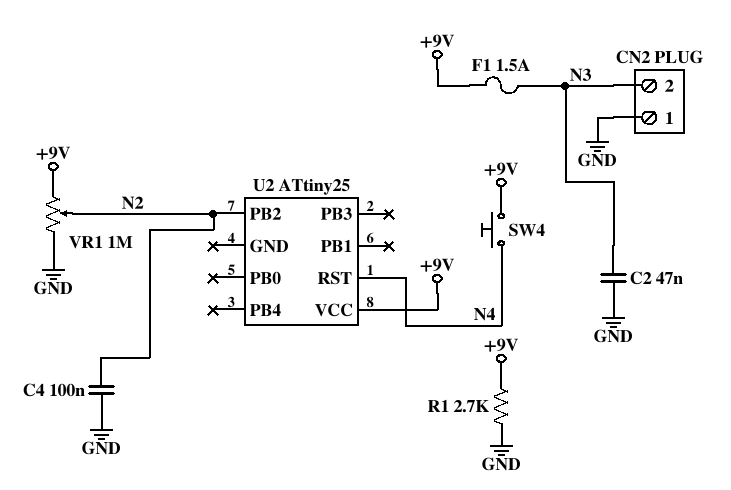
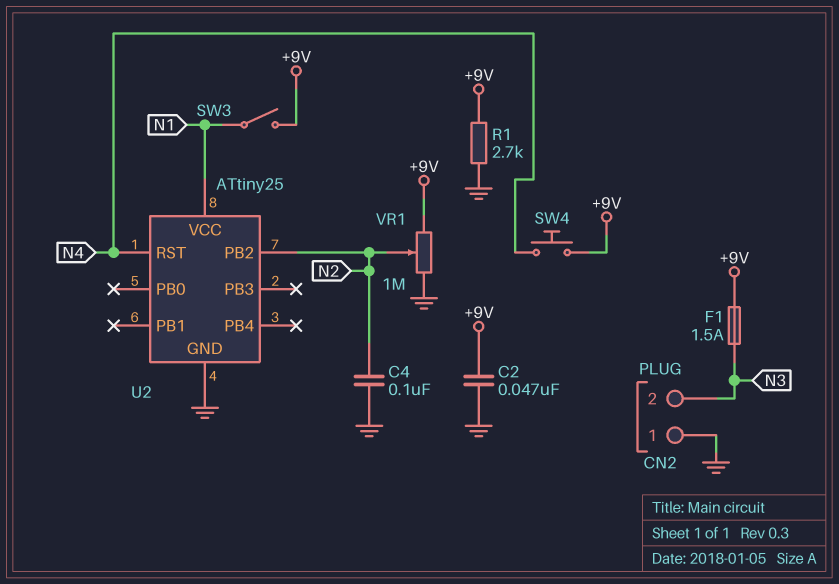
C2: 47nF (GND, N3) -> 47nF (+9V, GND)
SW3: none -> switch (+9V, N1)
U2 pin GND: none -> GND
U2 pin VCC: +9V -> N1

